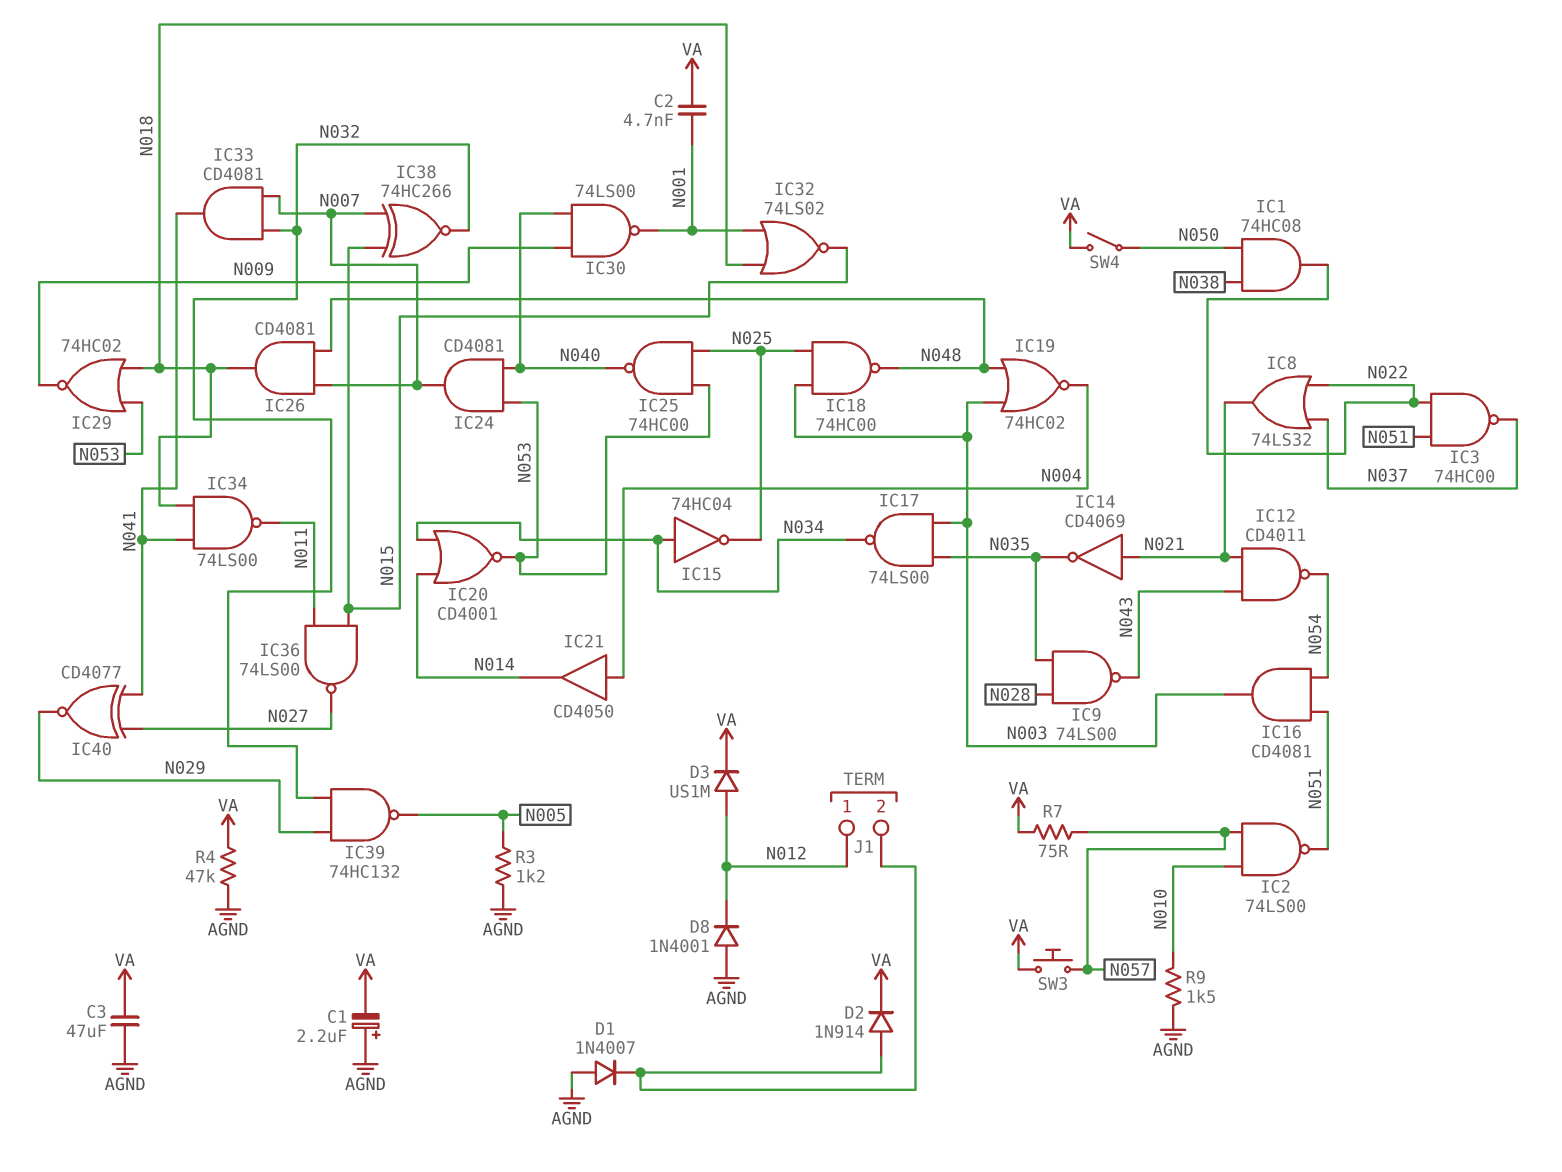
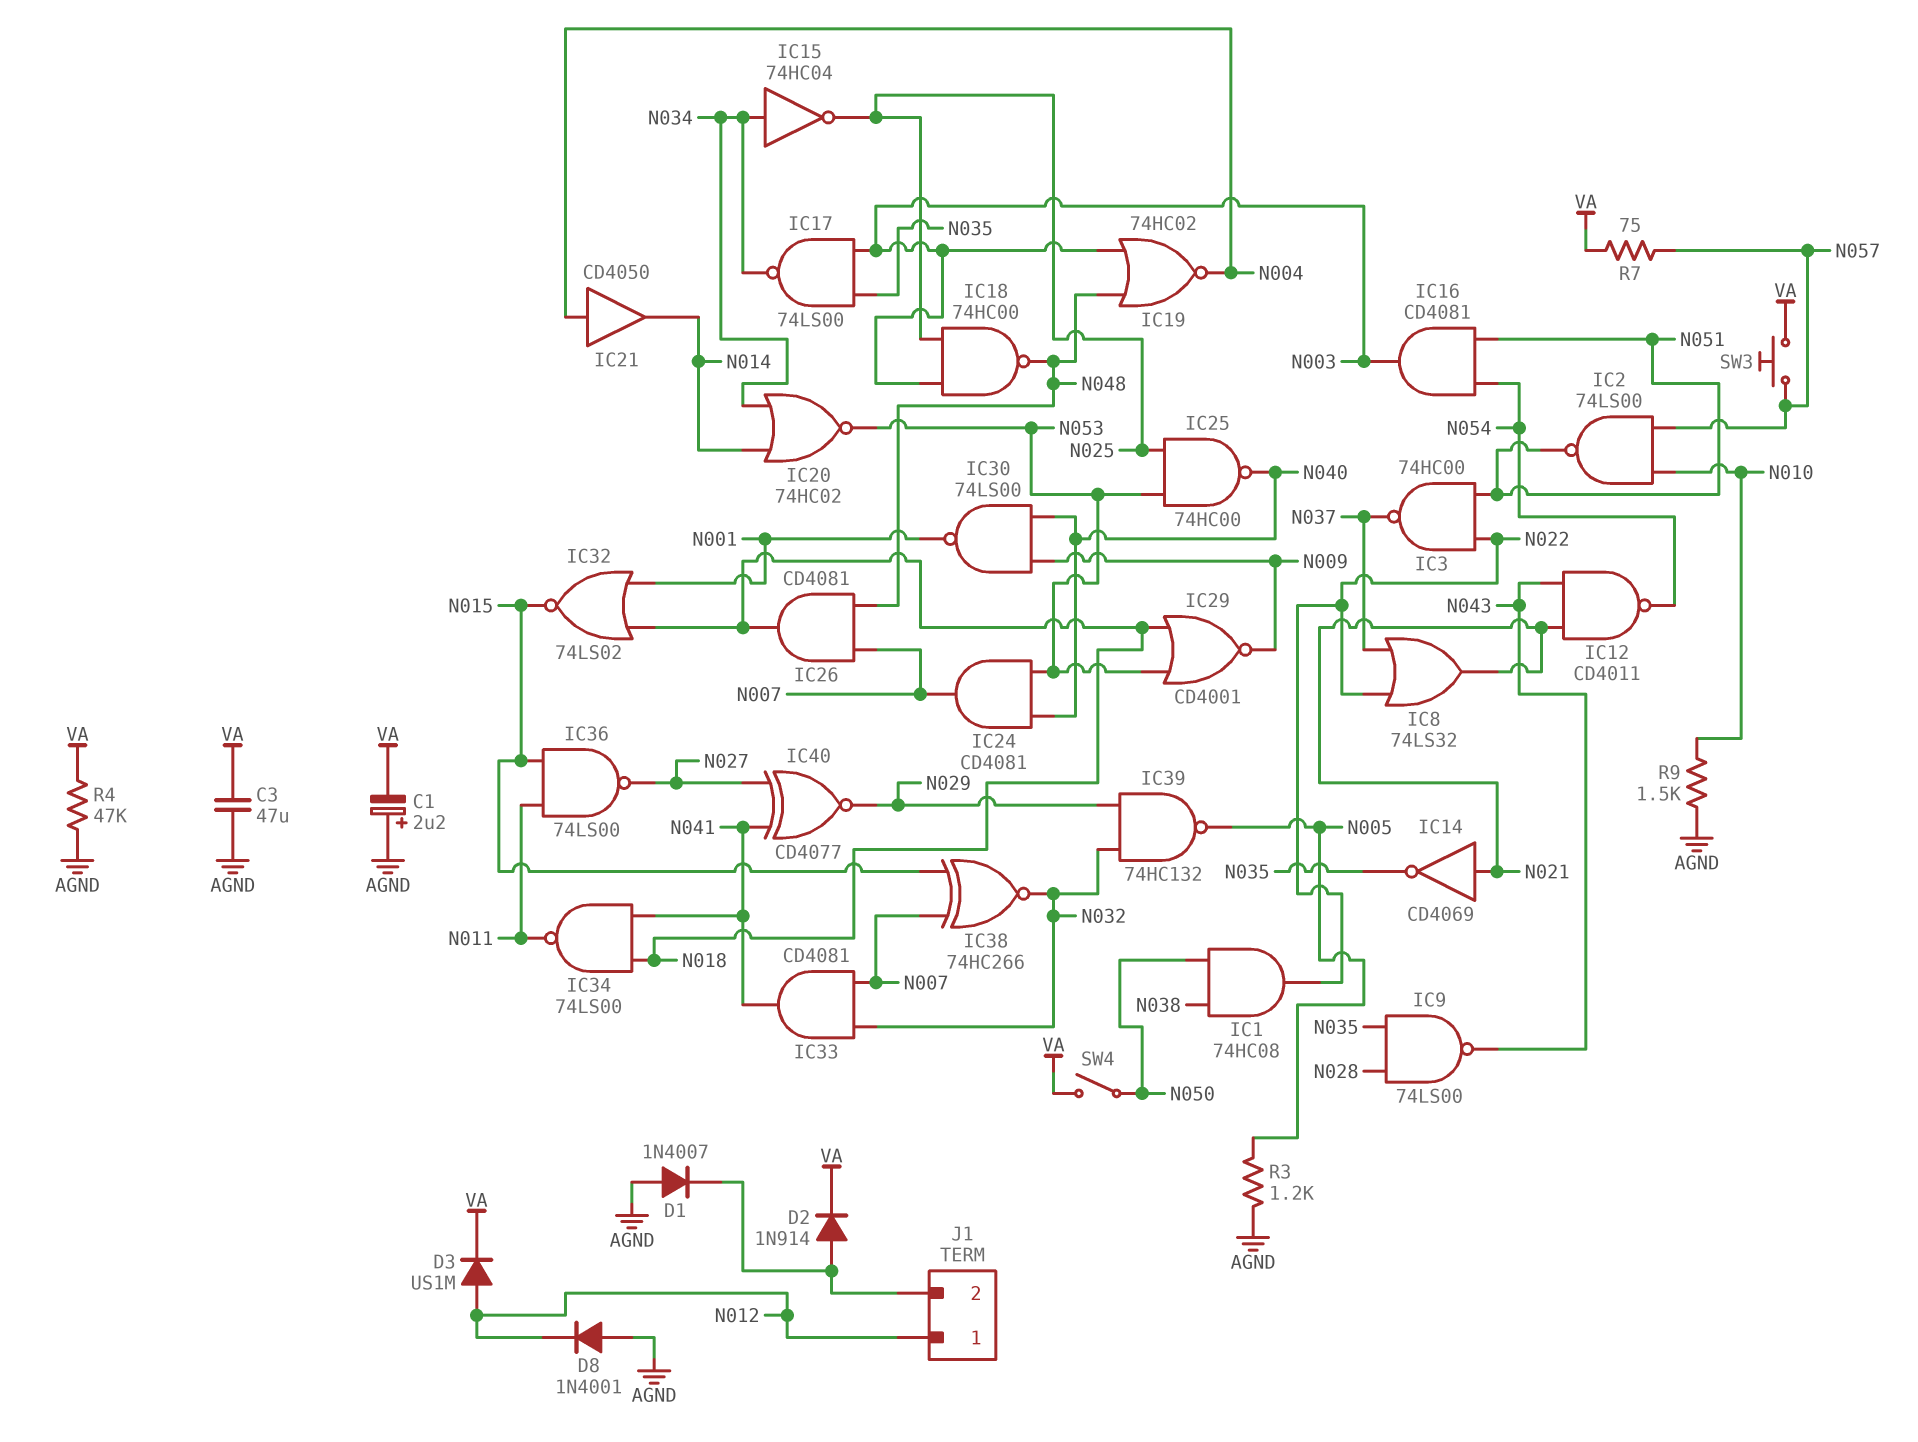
C2: 4.7nF (N001, VA) -> none
IC20: NOR CD4001 (in N014, in N034, out N053) -> NOR 74HC02 (in N014, in N034, out N053)
IC29: NOR 74HC02 (in N018, in N053, out N009) -> NOR CD4001 (in N018, in N053, out N009)

